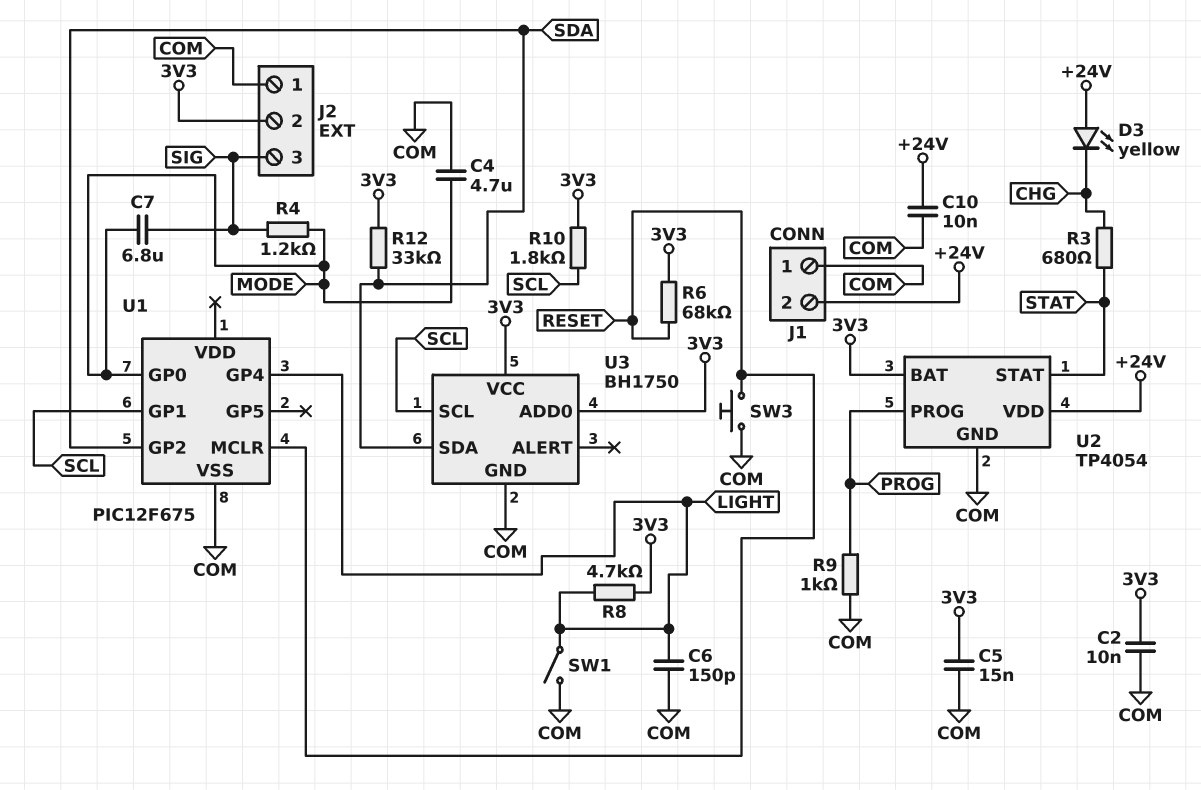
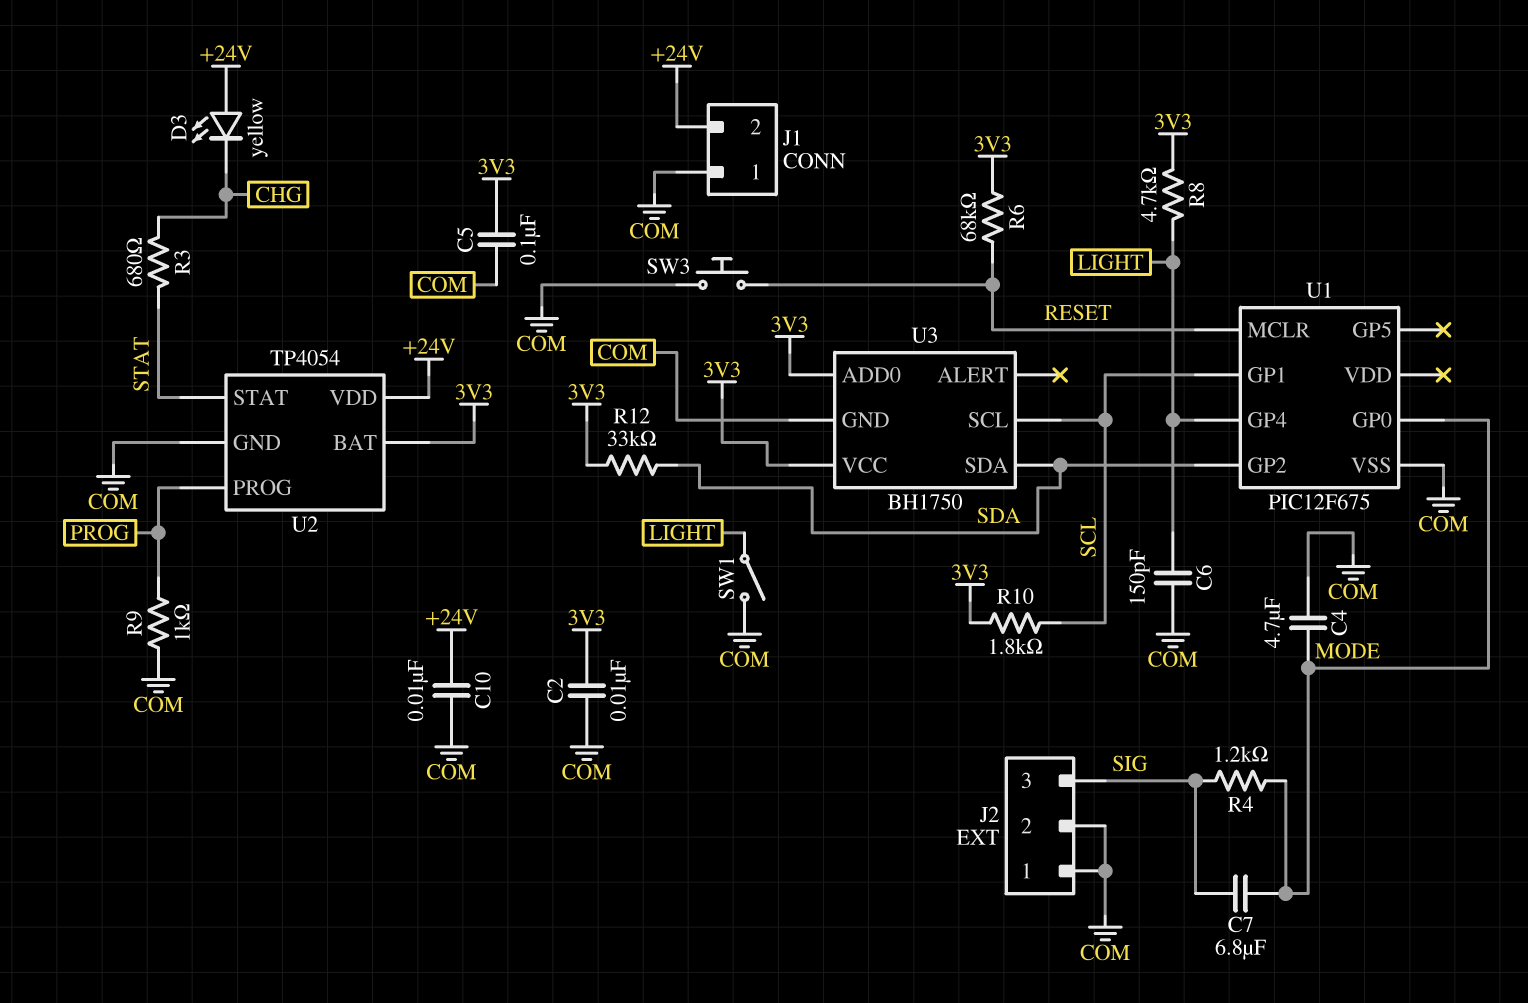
C5: 15nF (3V3, COM) -> 100nF (3V3, COM)
J2 pin 2: 3V3 -> COM

